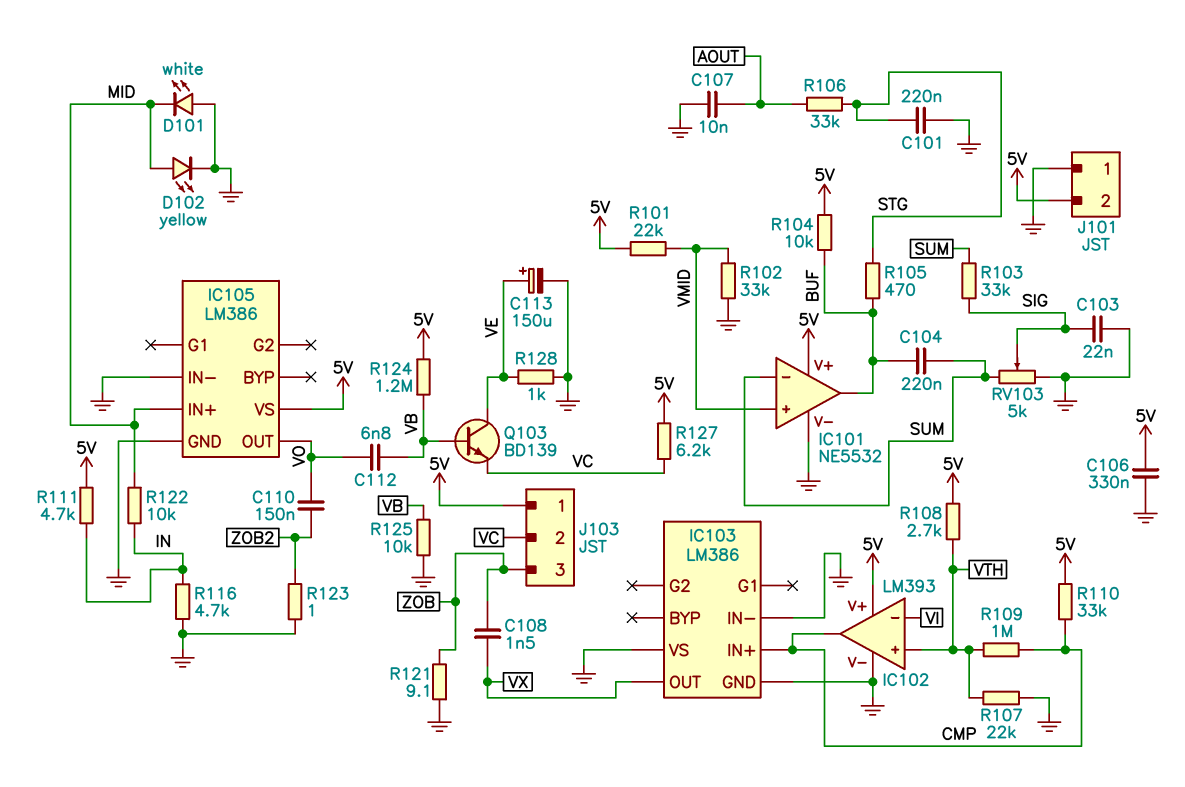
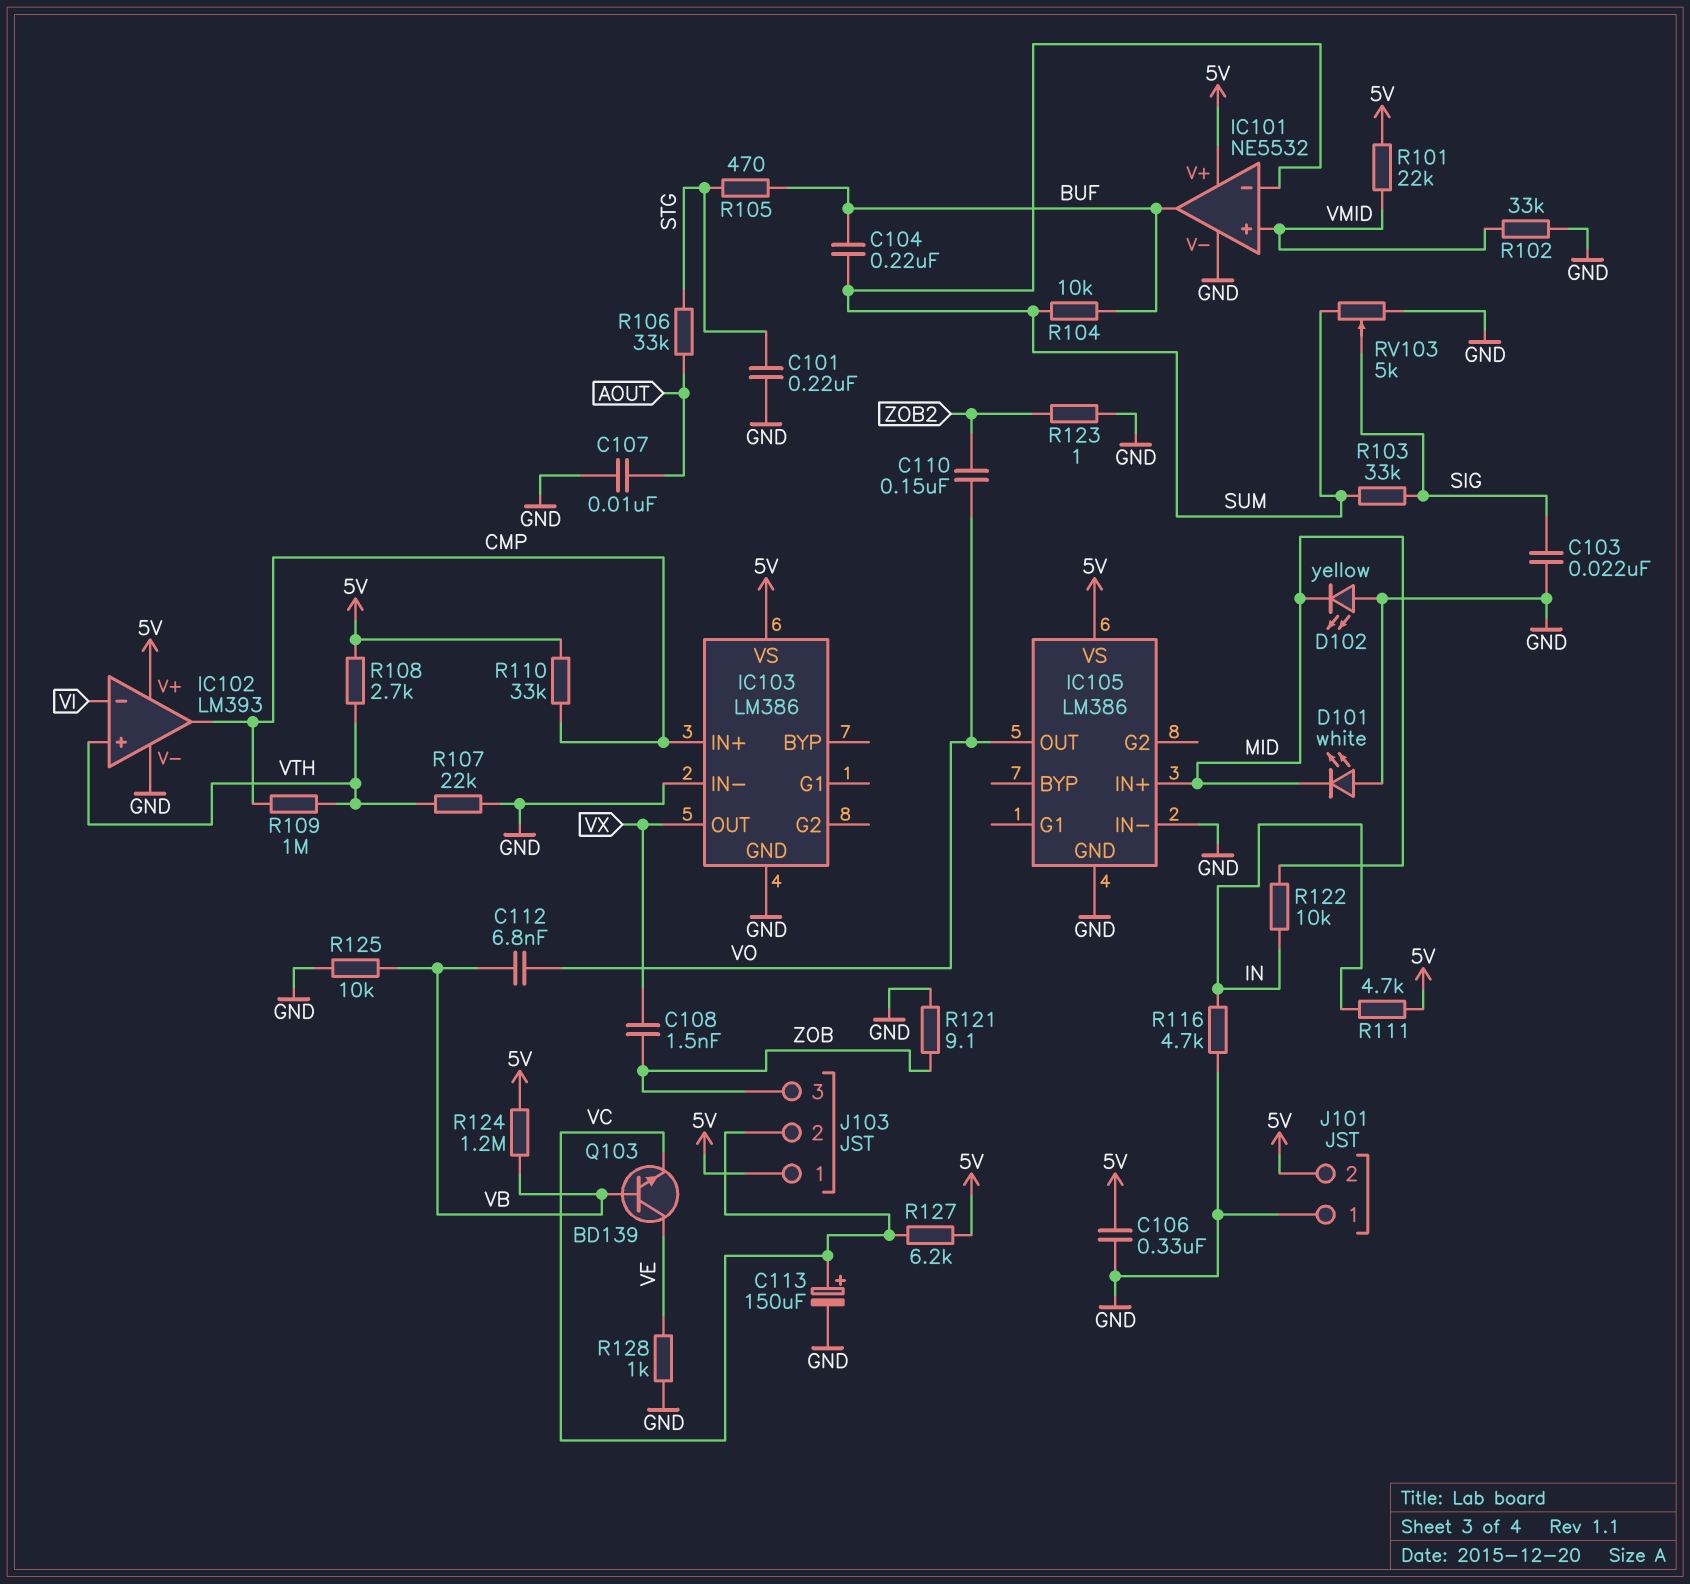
C113: 150uF (plus VE, minus GND) -> 150uF (plus VC, minus GND)
D102: LED yellow (A MID, K GND) -> LED yellow (A GND, K MID)
IC103 pin VS: GND -> 5V
R104: 10k (5V, BUF) -> 10k (BUF, SUM)

